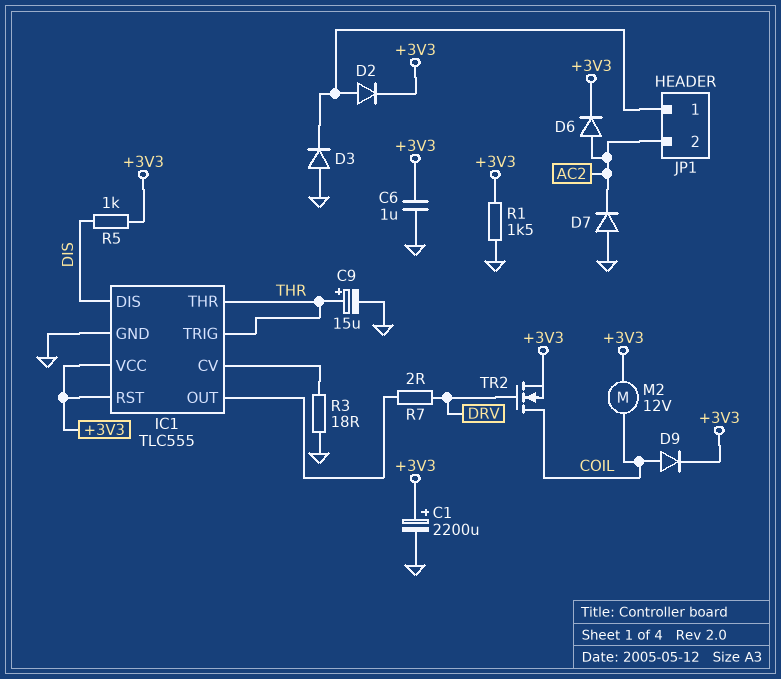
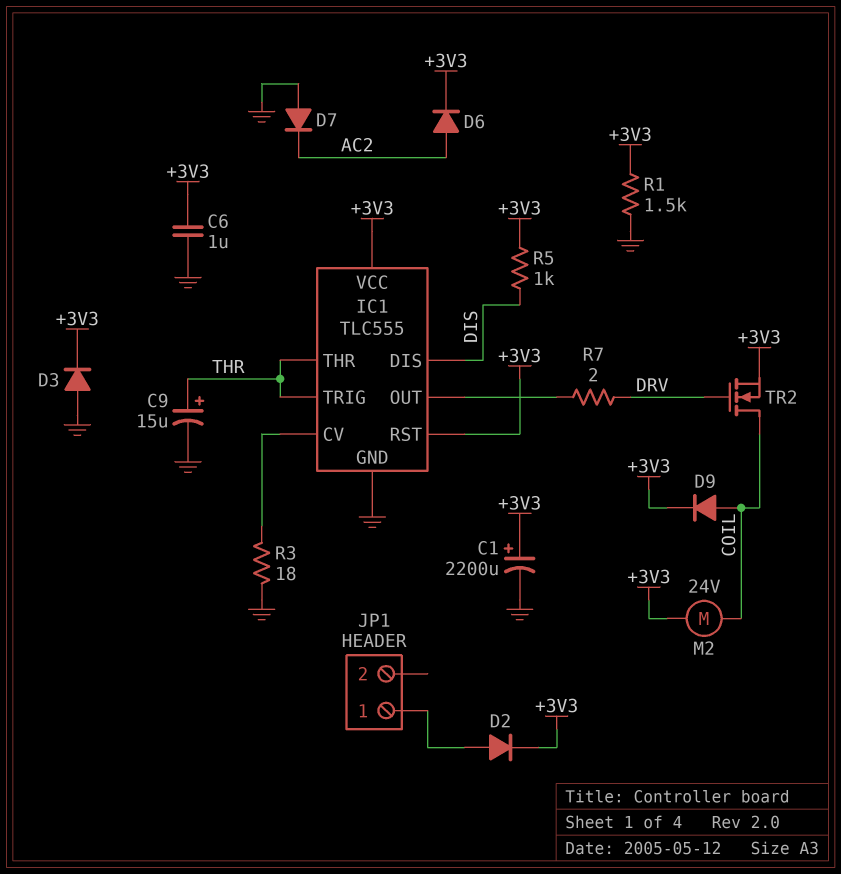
D3: diode (A GND, K JP1/1) -> diode (A GND, K +3V3)
JP1 pin 2: AC2 -> none
M2: motor 12V (+3V3, COIL) -> motor 24V (+3V3, COIL)

